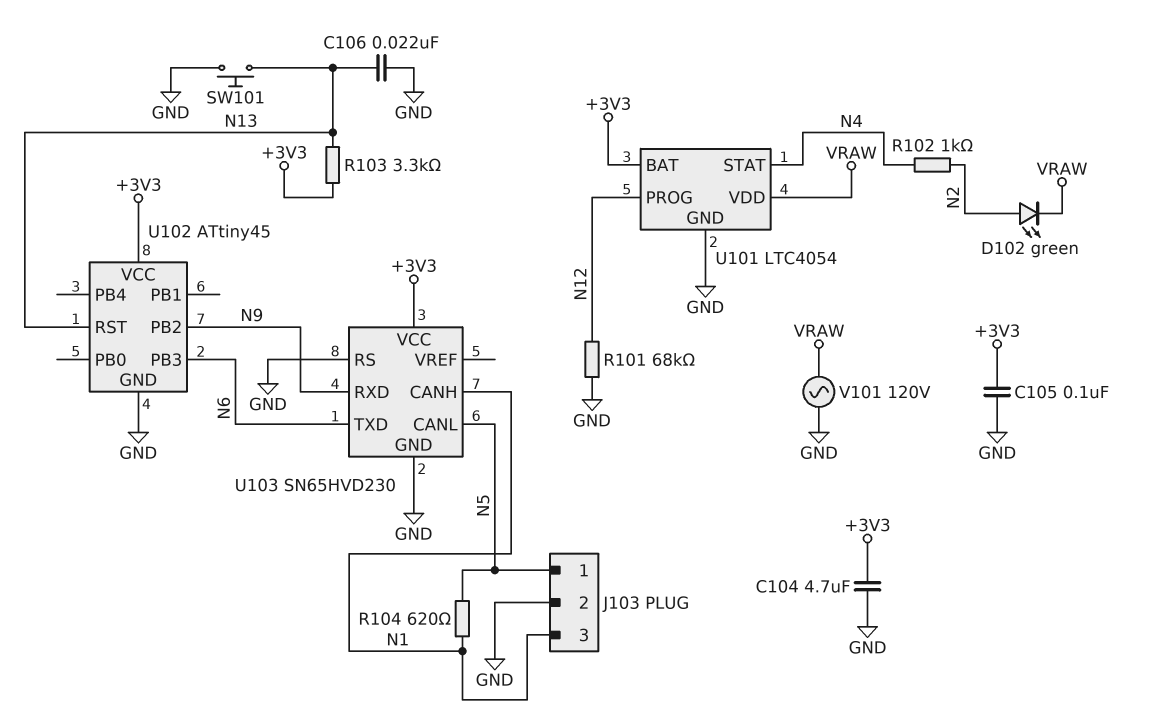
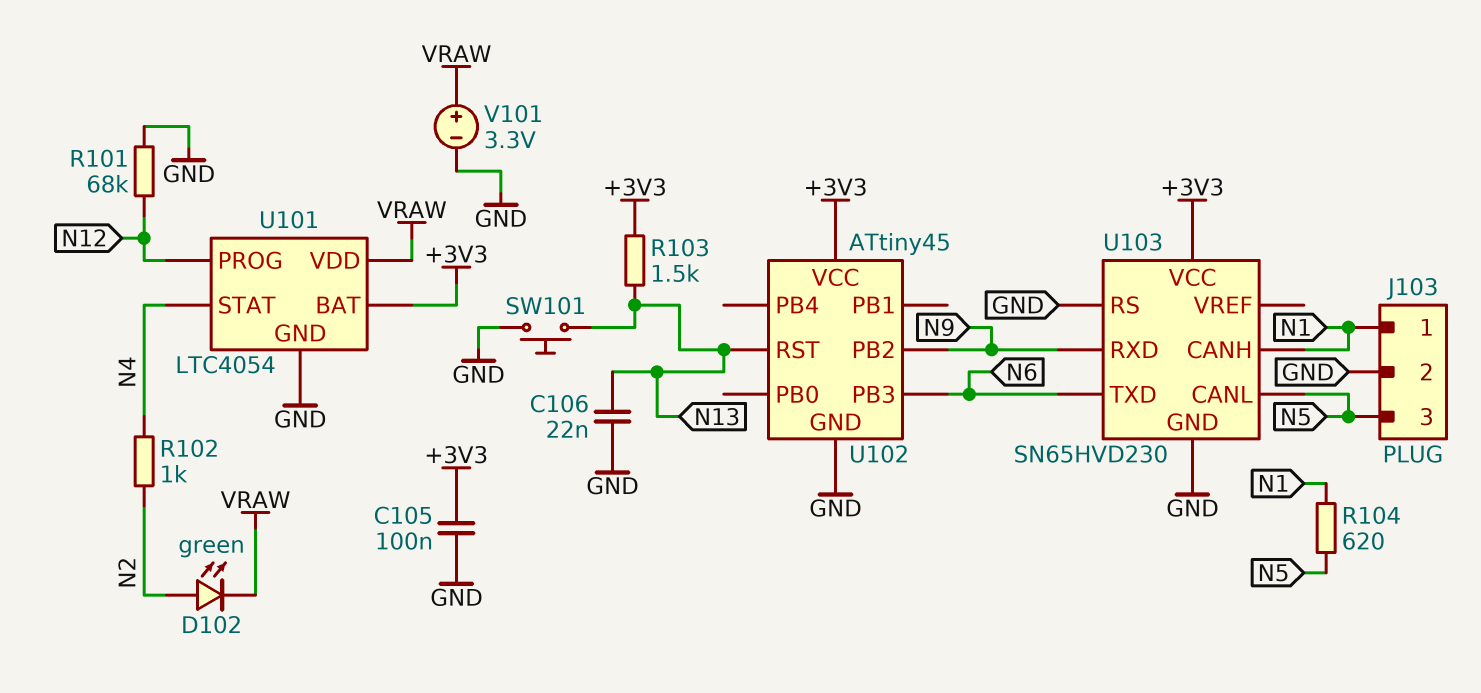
C104: 4.7uF (+3V3, GND) -> none
J103 pin 1: N5 -> N1
J103 pin 3: N1 -> N5
R103: 3.3k (+3V3, N13) -> 1.5k (+3V3, N13)
V101: AC 120V (GND, VRAW) -> 3.3V (plus VRAW, minus GND)

